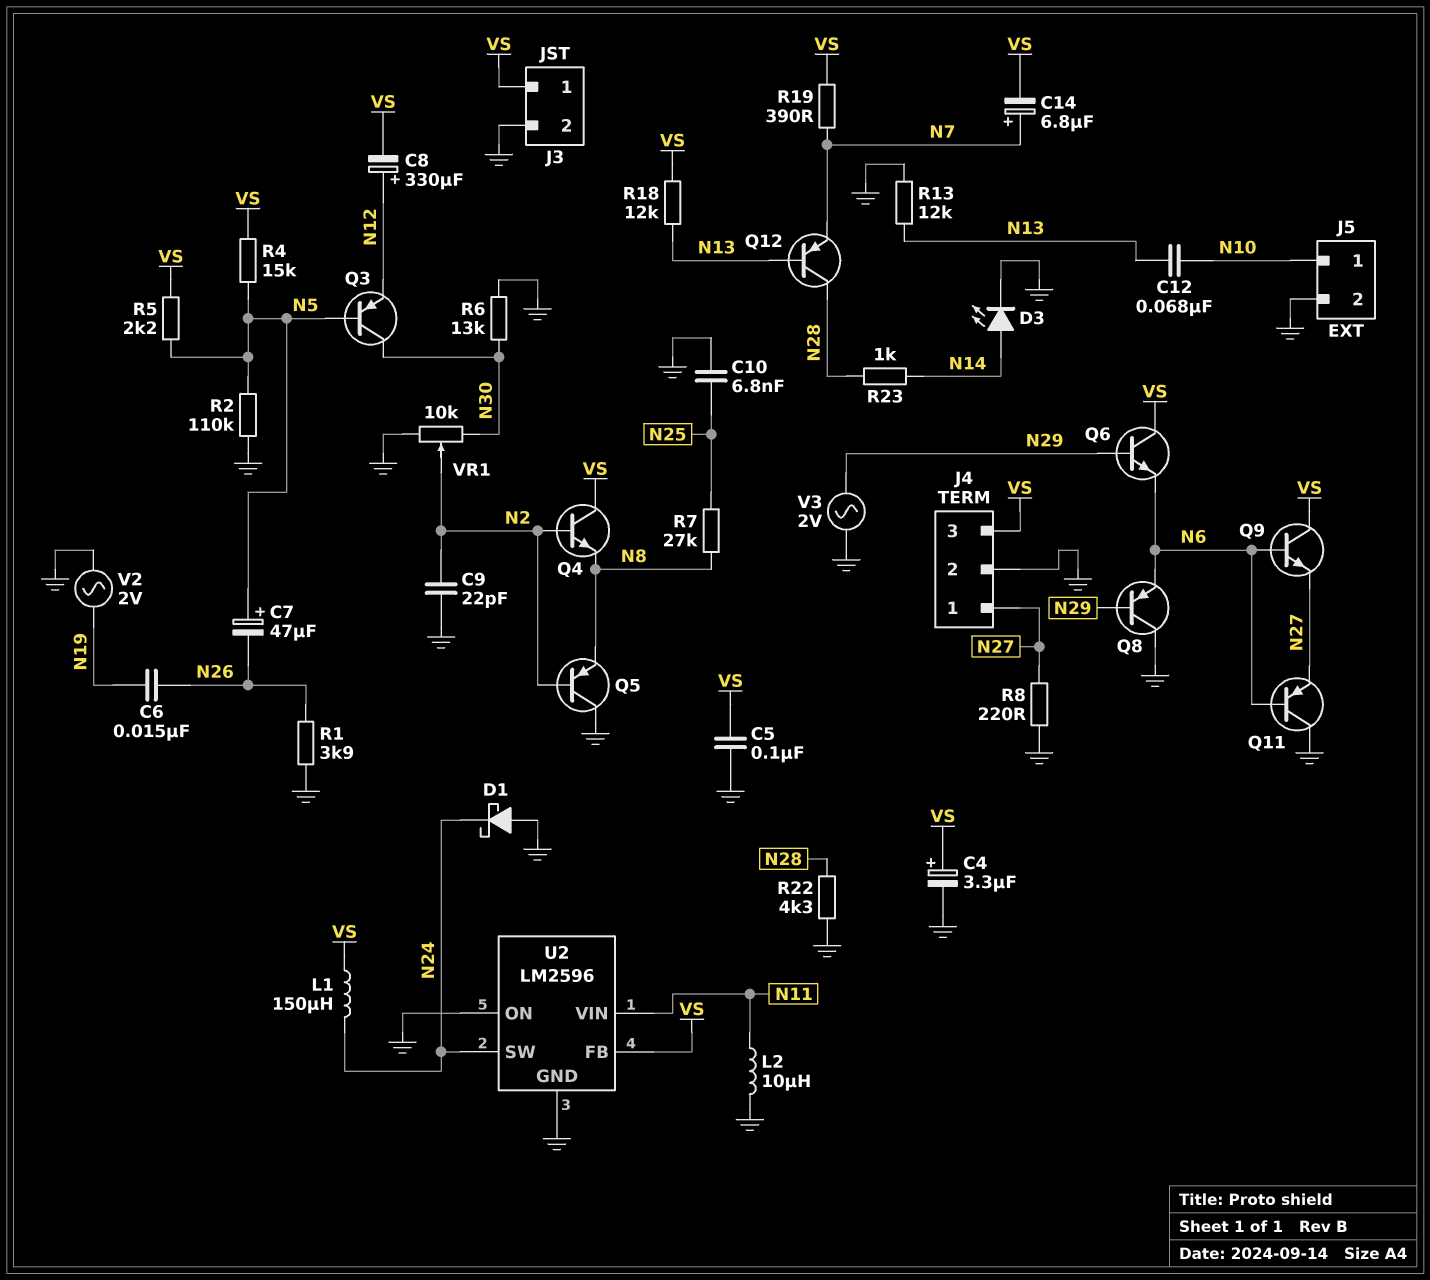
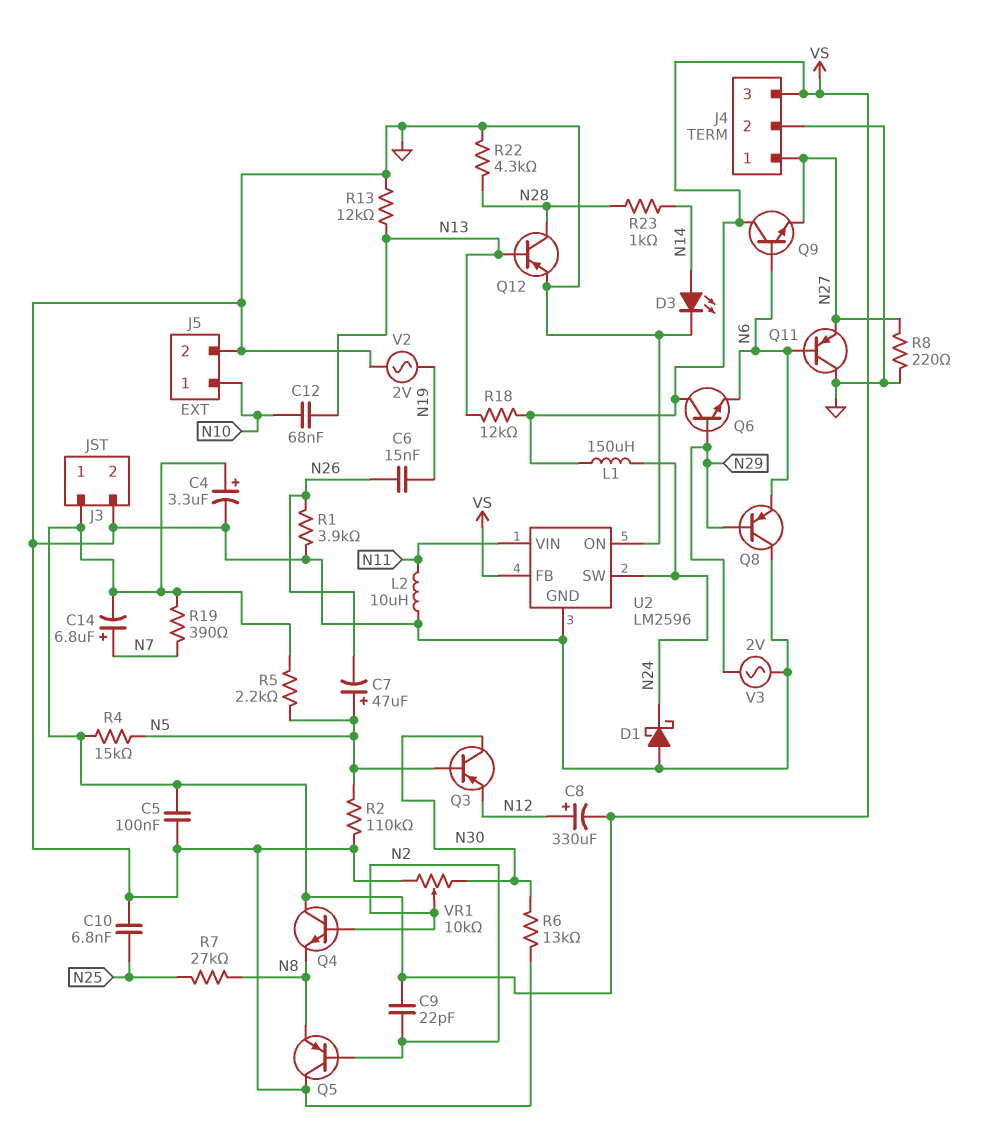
C9: 22pF (GND, N2) -> 22pF (N2, VS)
Q12: PNP (B N13, C N28, E N7) -> PNP (B N13, C N28, E GND)

